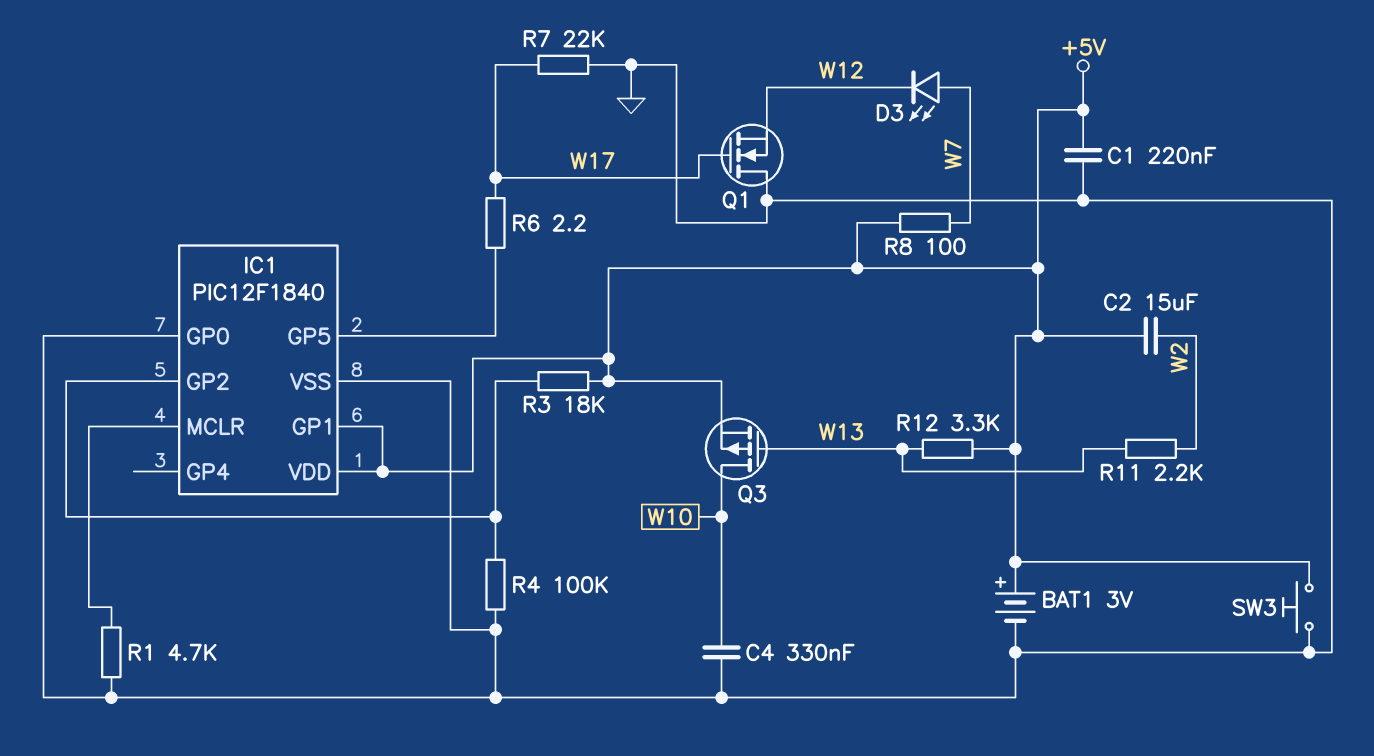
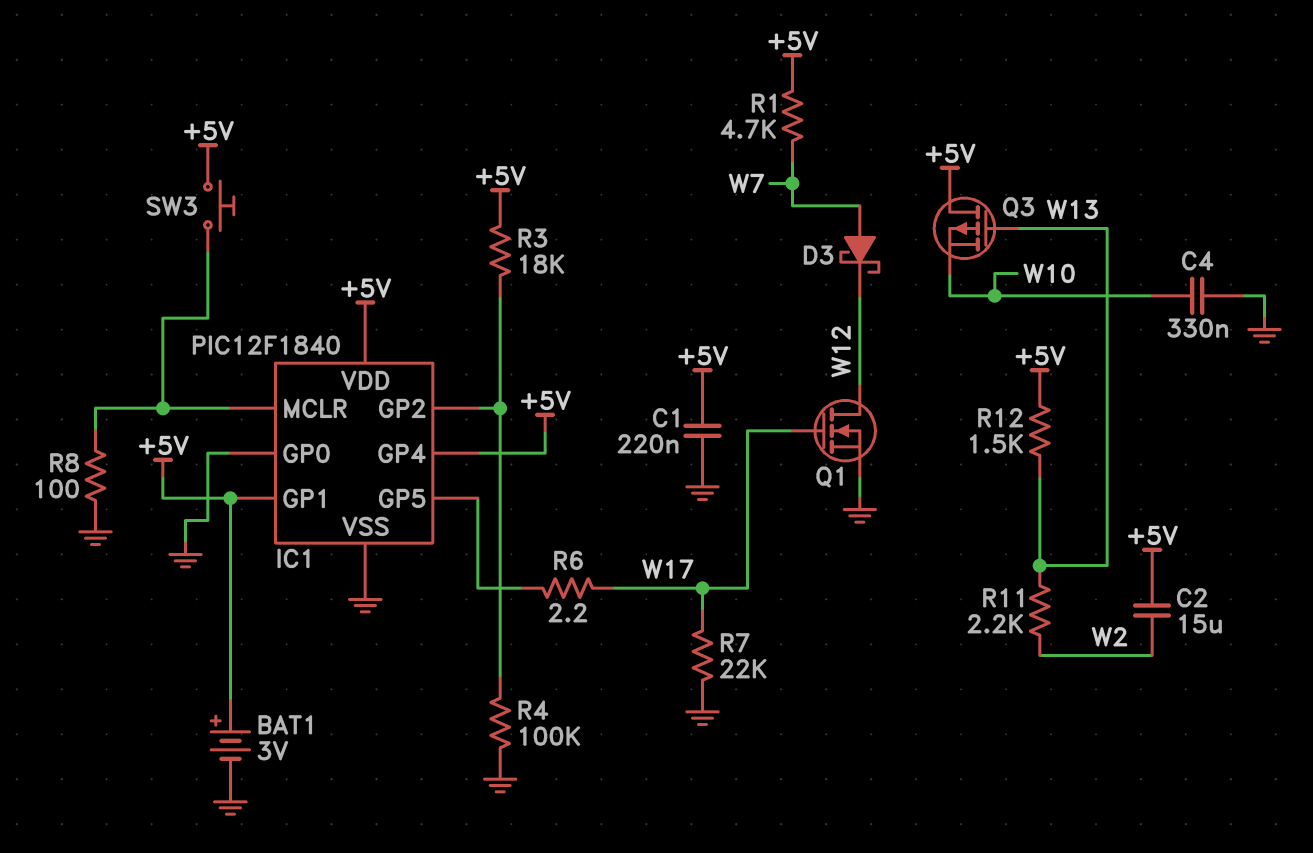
D3: LED (A W7, K W12) -> schottky (A W7, K W12)
IC1 pin GP4: none -> +5V
Q1: NMOS (G W17, D GND, S W12) -> NMOS (G W17, D W12, S GND)
Q3: PMOS (G W13, D W10, S +5V) -> PMOS (G W13, D +5V, S W10)
R1: 4.7k (GND, IC1/MCLR) -> 4.7k (+5V, W7)
R8: 100 (+5V, W7) -> 100 (GND, IC1/MCLR)
R12: 3.3k (+5V, W13) -> 1.5k (+5V, W13)
SW3: button (+5V, GND) -> button (+5V, IC1/MCLR)

